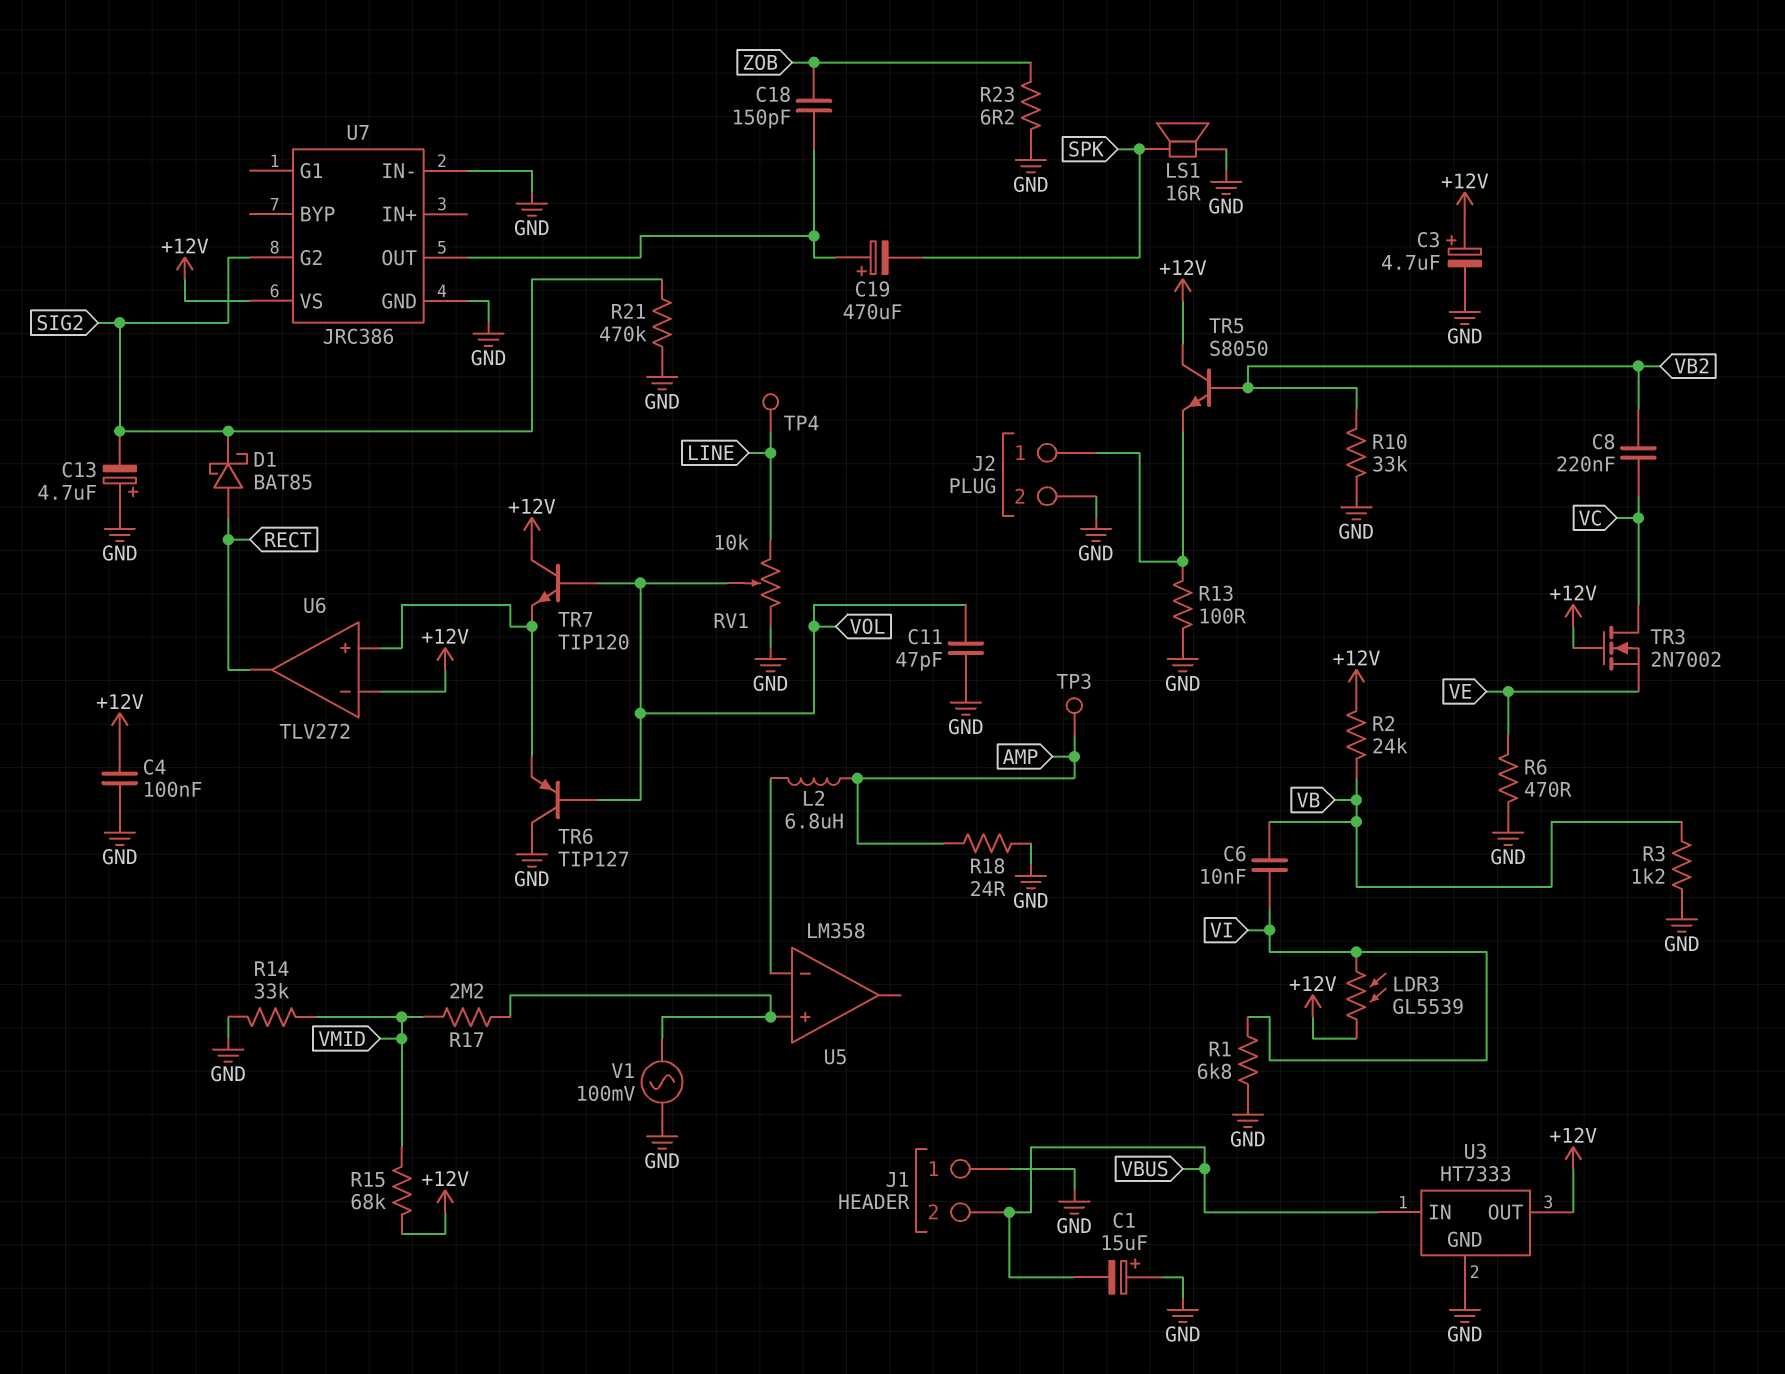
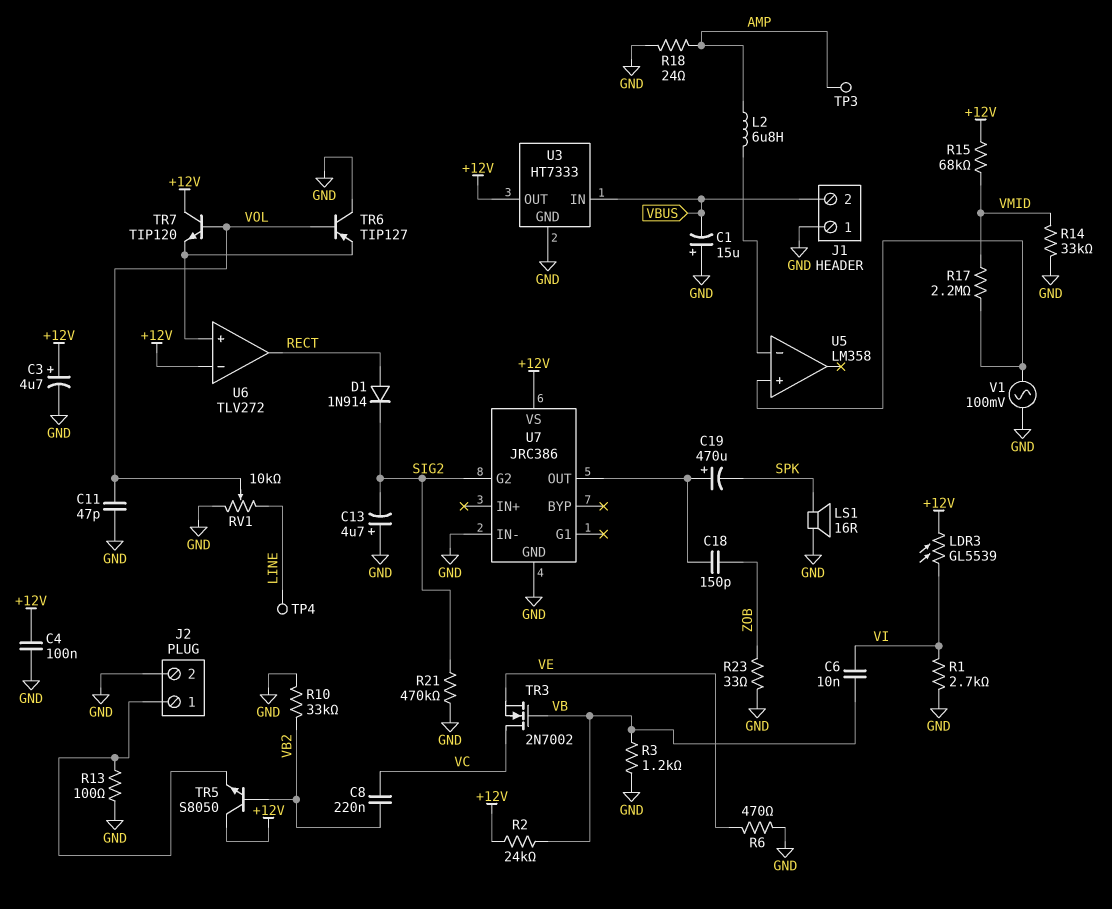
D1: schottky BAT85 (A RECT, K SIG2) -> diode 1N914 (A RECT, K SIG2)
R1: 6.8k (GND, VI) -> 2.7k (GND, VI)
R23: 6.2 (GND, ZOB) -> 33 (GND, ZOB)
TR3: NMOS 2N7002 (G +12V, D VC, S VE) -> NMOS 2N7002 (G VB, D VC, S VE)

